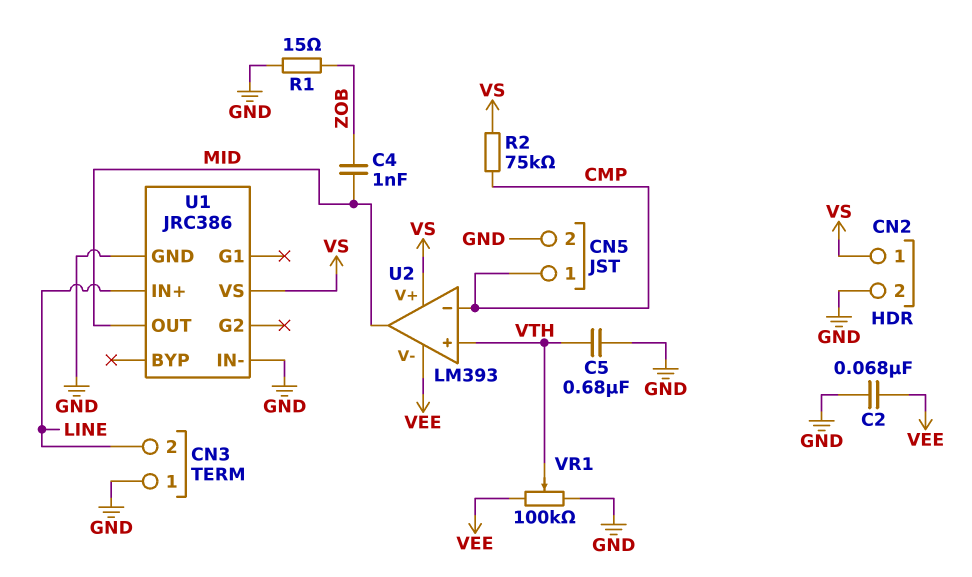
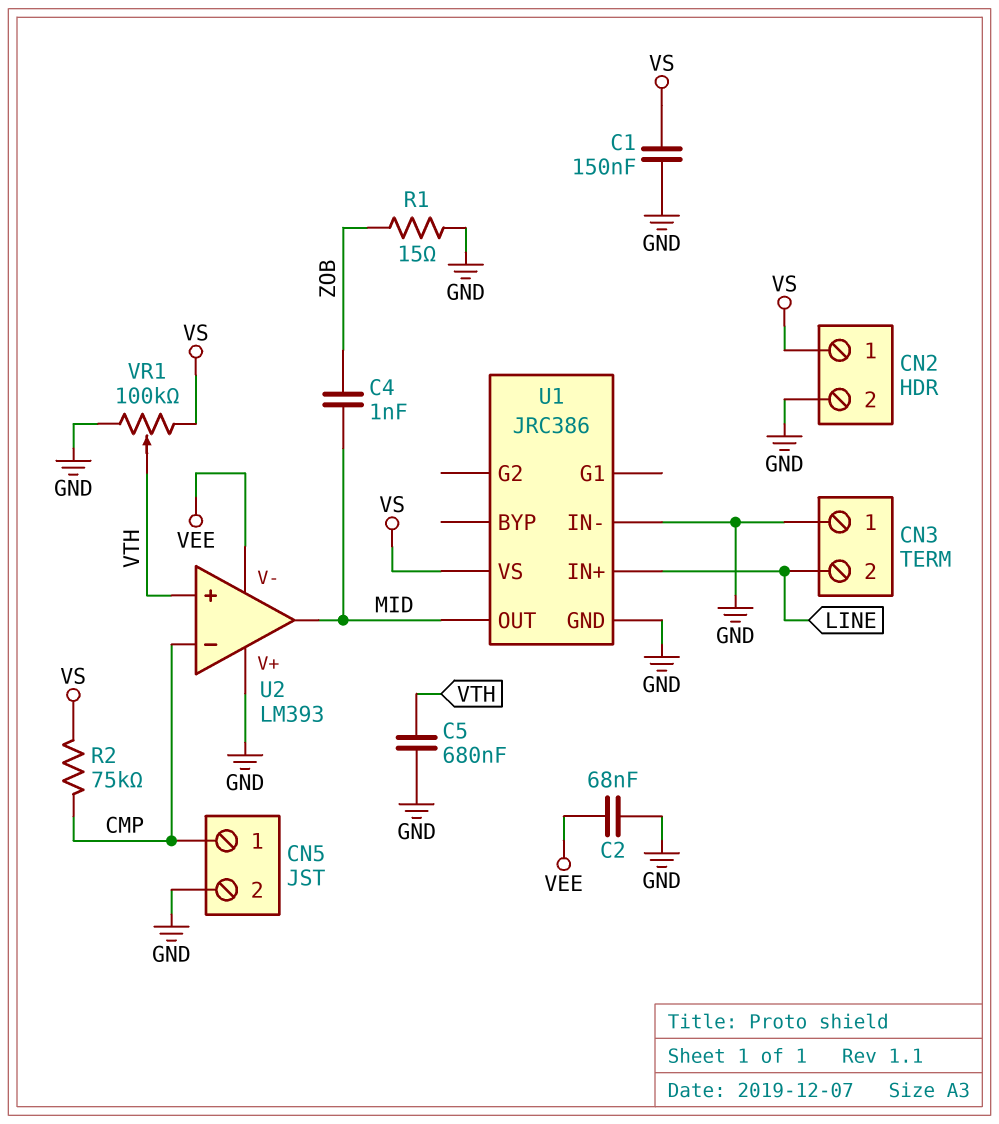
C1: none -> 150nF (GND, VS)
U2 pin V+: VS -> GND
VR1: 100k (GND, VEE, wiper VTH) -> 100k (GND, VS, wiper VTH)

